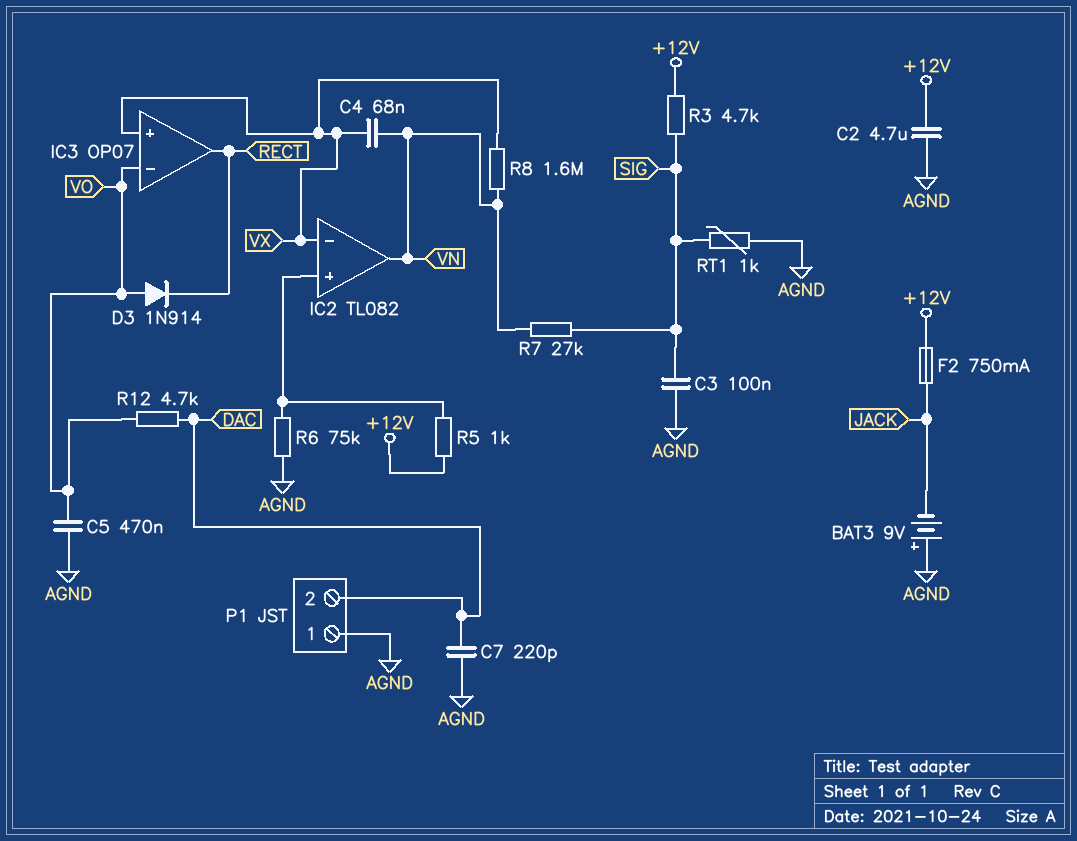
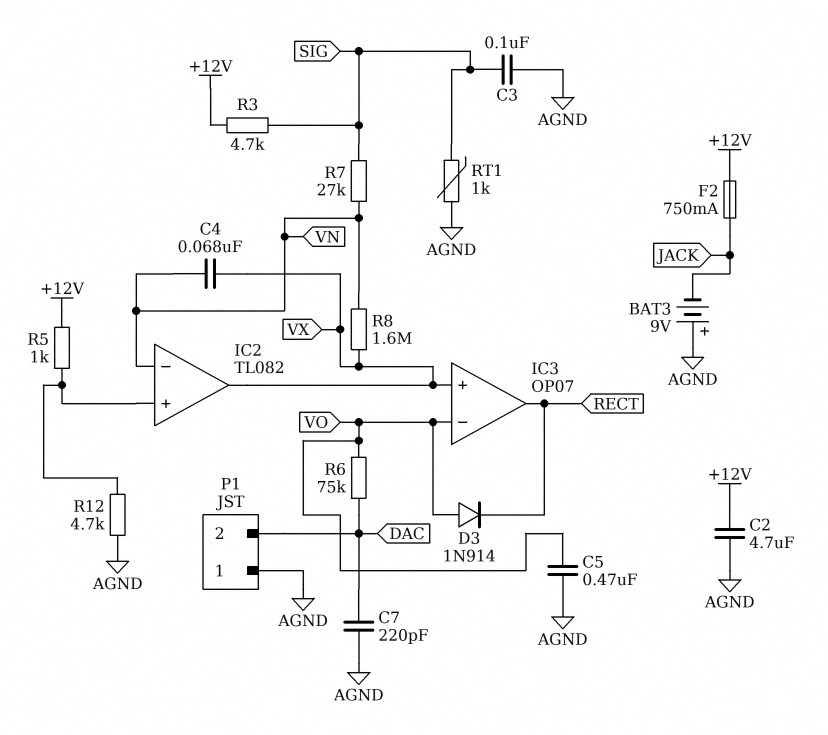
IC2 pin in-: VX -> VN
IC2 pin out: VN -> VX
R6: 75k (AGND, IC2/in+) -> 75k (DAC, VO)
R12: 4.7k (DAC, VO) -> 4.7k (AGND, IC2/in+)

